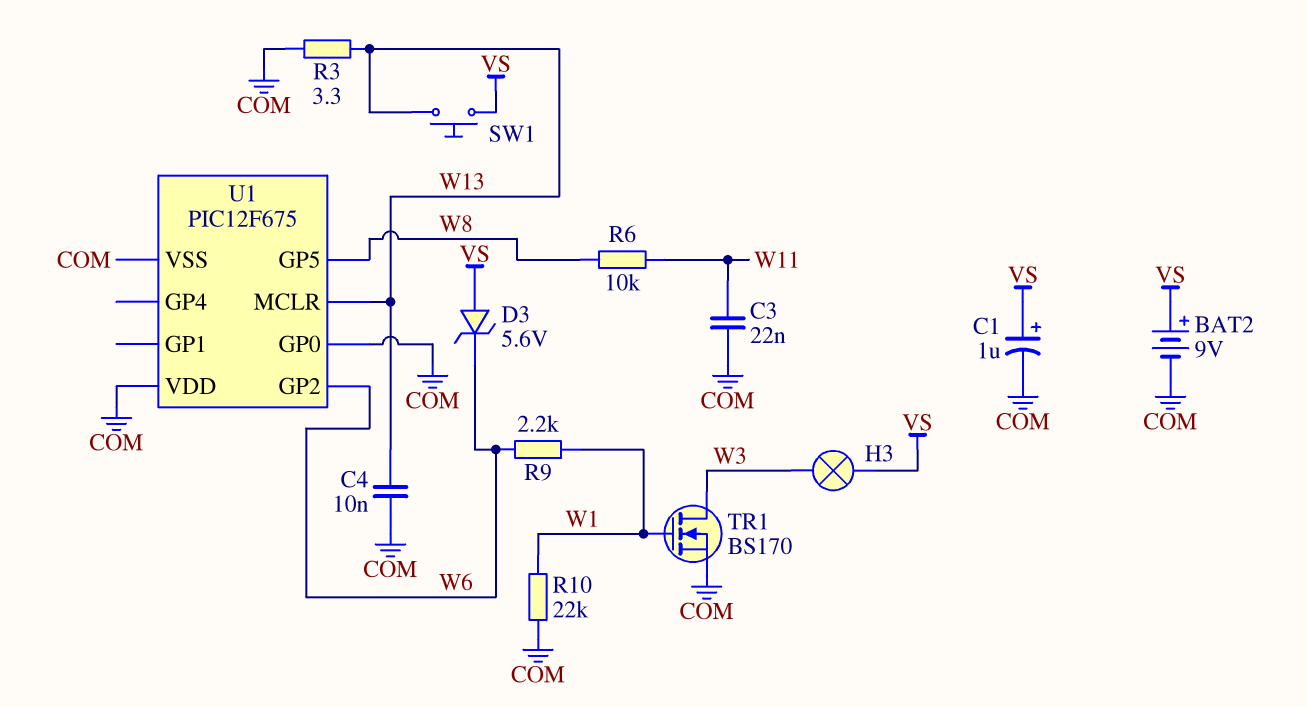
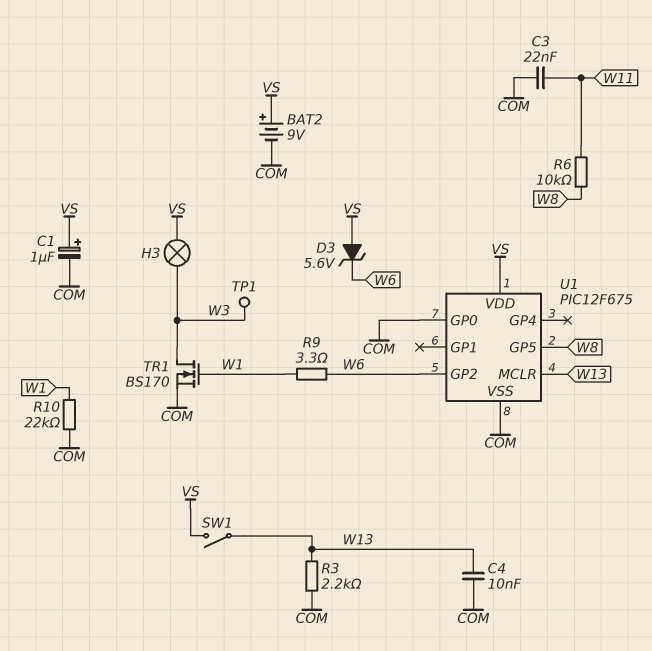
R3: 3.3 (COM, W13) -> 2.2k (COM, W13)
R9: 2.2k (W1, W6) -> 3.3 (W1, W6)
SW1: button (VS, W13) -> switch (VS, W13)
TP1: none -> test point (W3)
U1 pin VDD: COM -> VS

